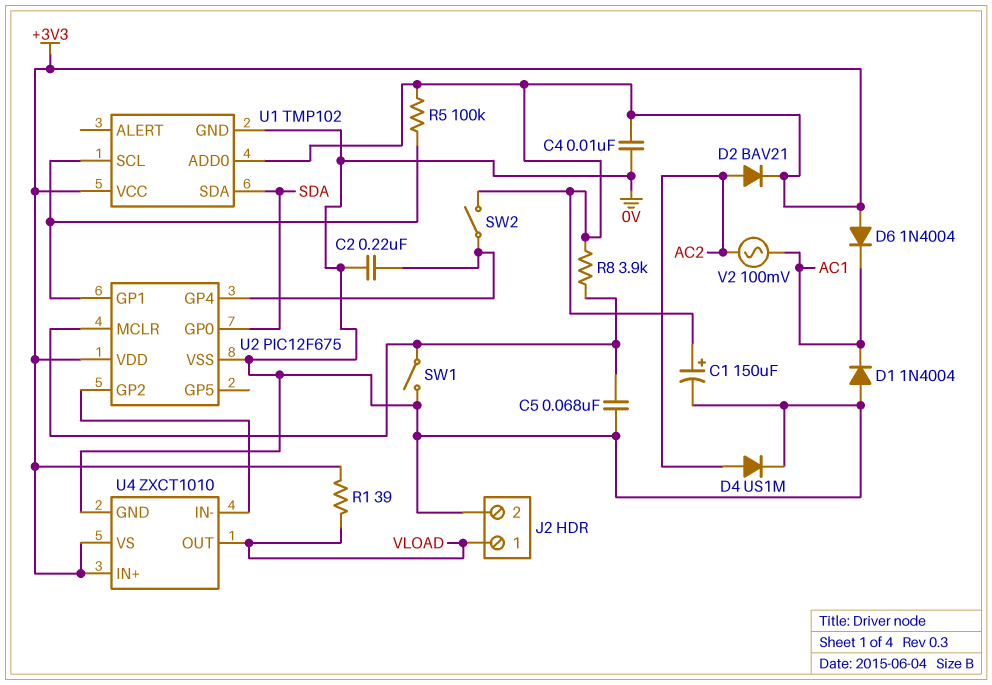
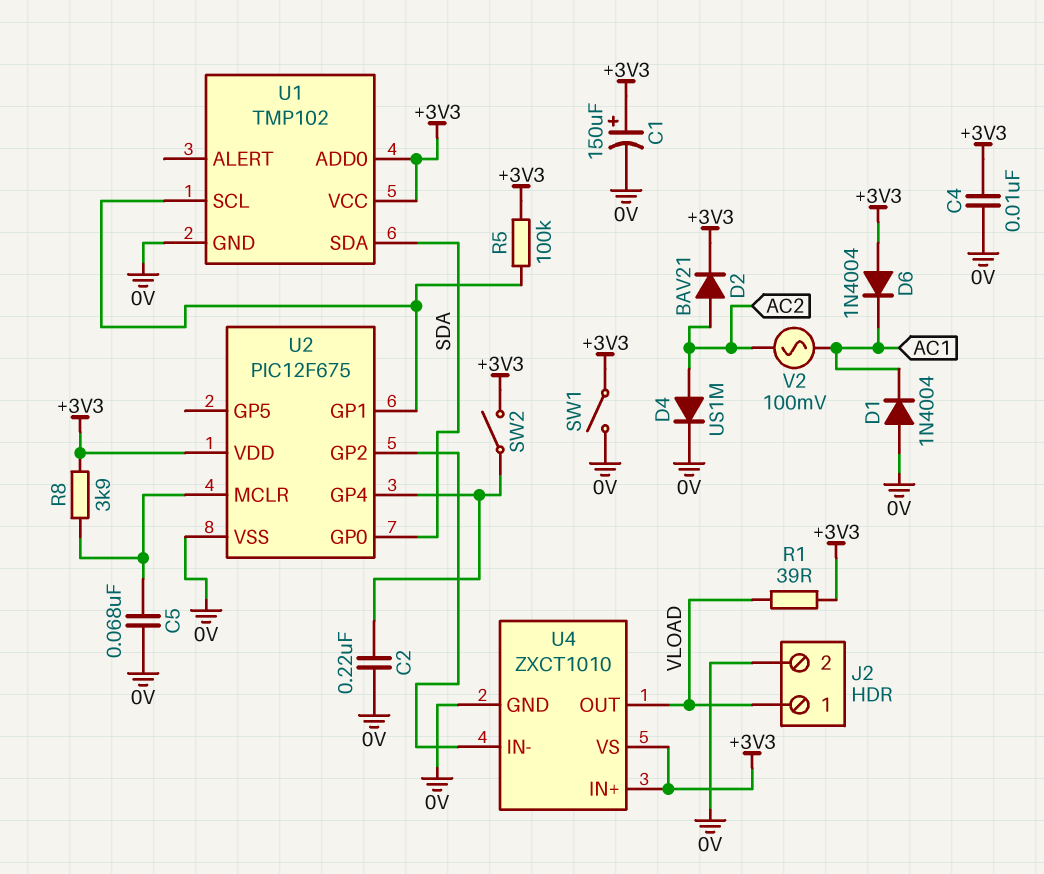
SW1: switch (0V, U2/MCLR) -> switch (+3V3, 0V)

